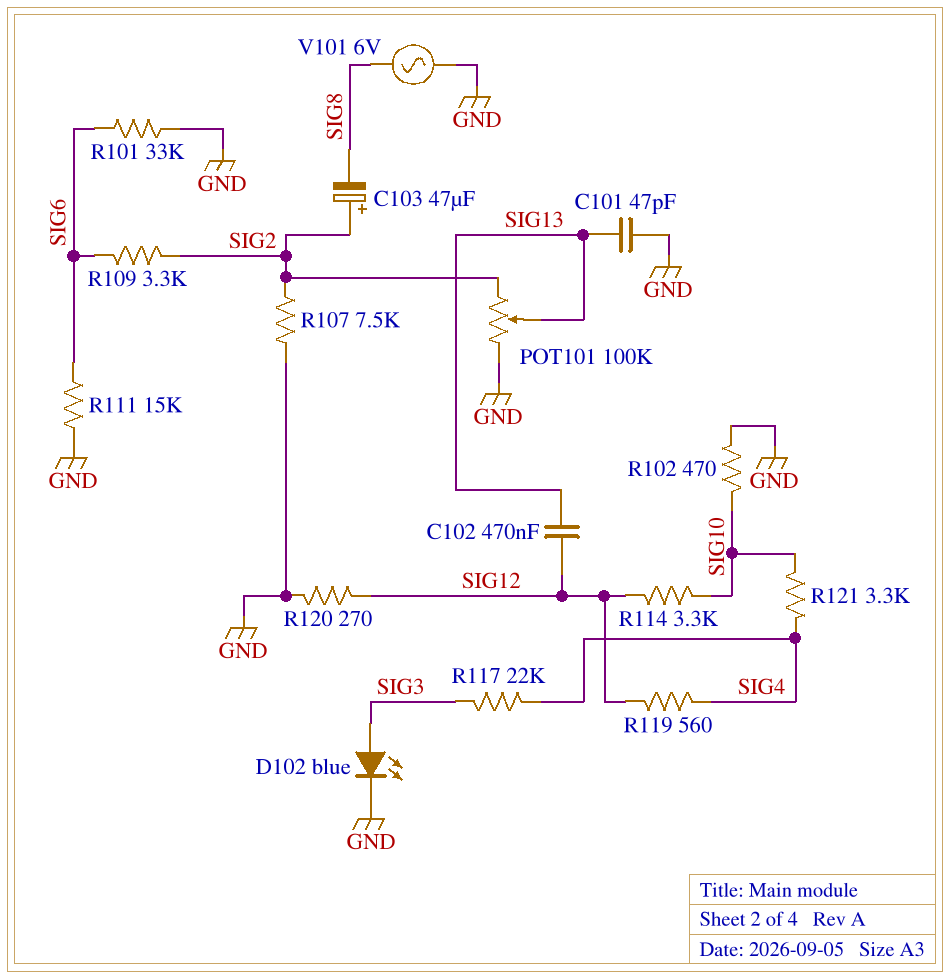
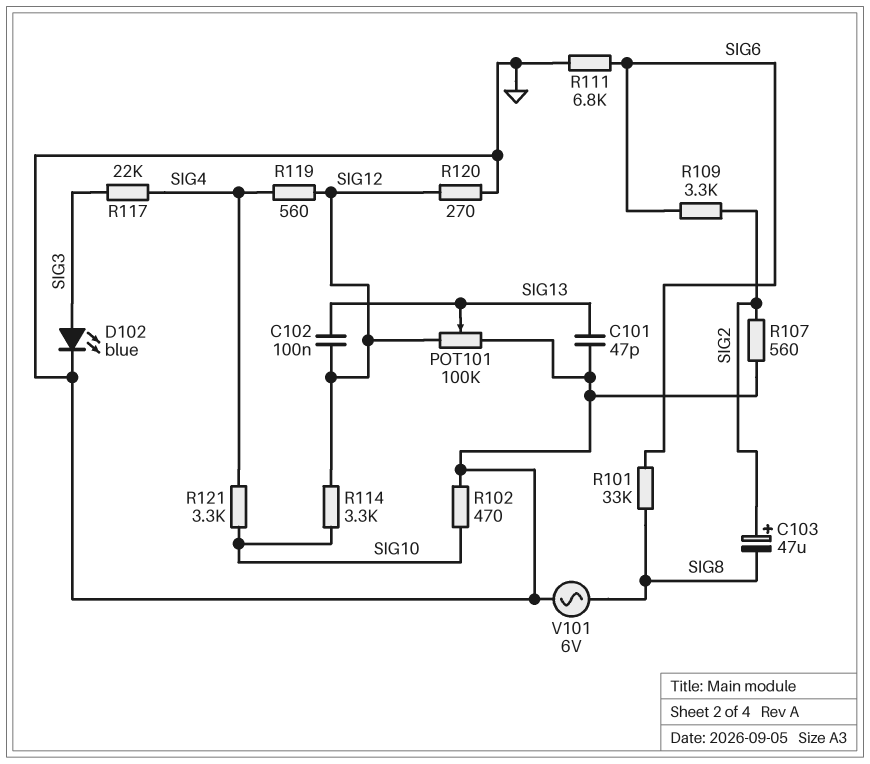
C102: 470nF (SIG12, SIG13) -> 100nF (SIG12, SIG13)
POT101: 100k (GND, SIG2, wiper SIG13) -> 100k (GND, SIG12, wiper SIG13)
R101: 33k (GND, SIG6) -> 33k (SIG6, SIG8)
R107: 7.5k (GND, SIG2) -> 560 (GND, SIG2)
R111: 15k (GND, SIG6) -> 6.8k (GND, SIG6)

